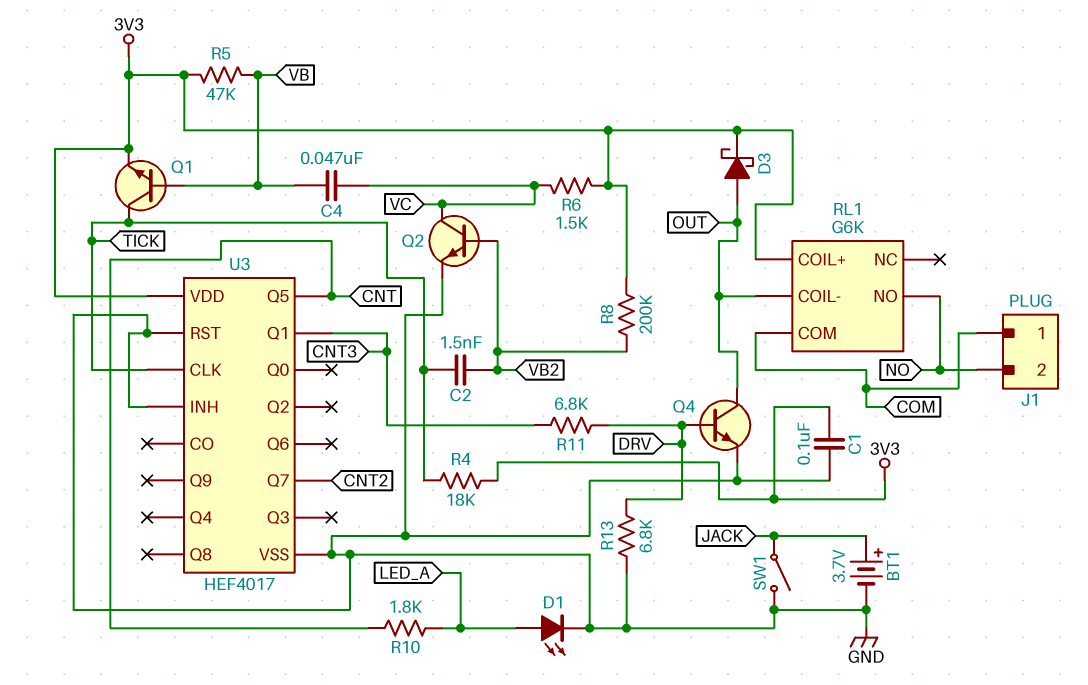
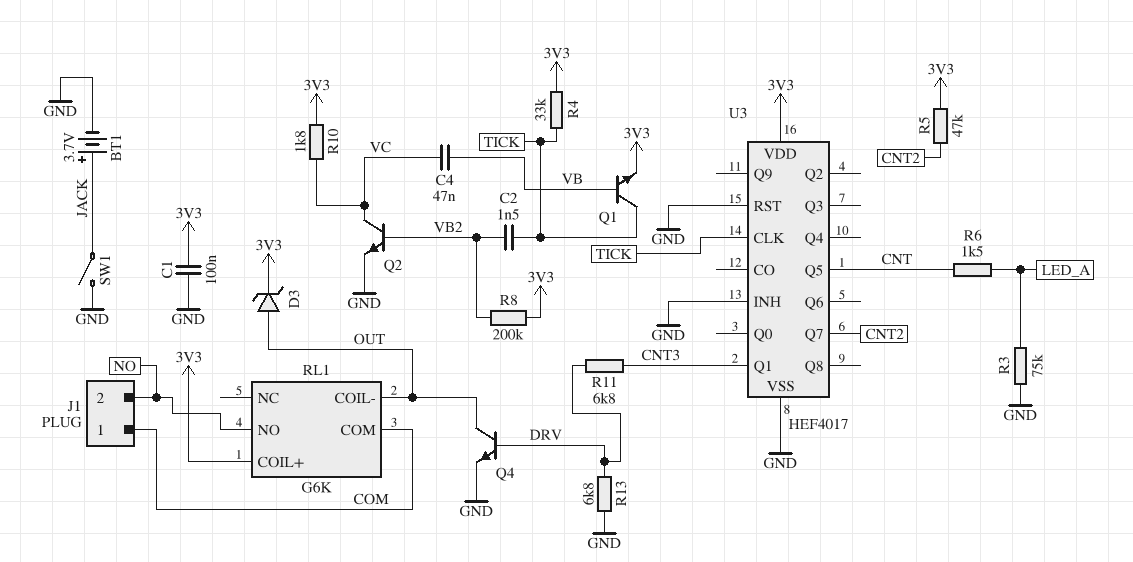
D1: LED (A LED_A, K GND) -> none
D3: schottky (A OUT, K 3V3) -> zener (A OUT, K 3V3)
R3: none -> 75k (GND, LED_A)
R4: 18k (3V3, TICK) -> 33k (3V3, TICK)
R5: 47k (3V3, VB) -> 47k (3V3, CNT2)
R6: 1.5k (3V3, VC) -> 1.5k (CNT, LED_A)
R10: 1.8k (CNT, LED_A) -> 1.8k (3V3, VC)

